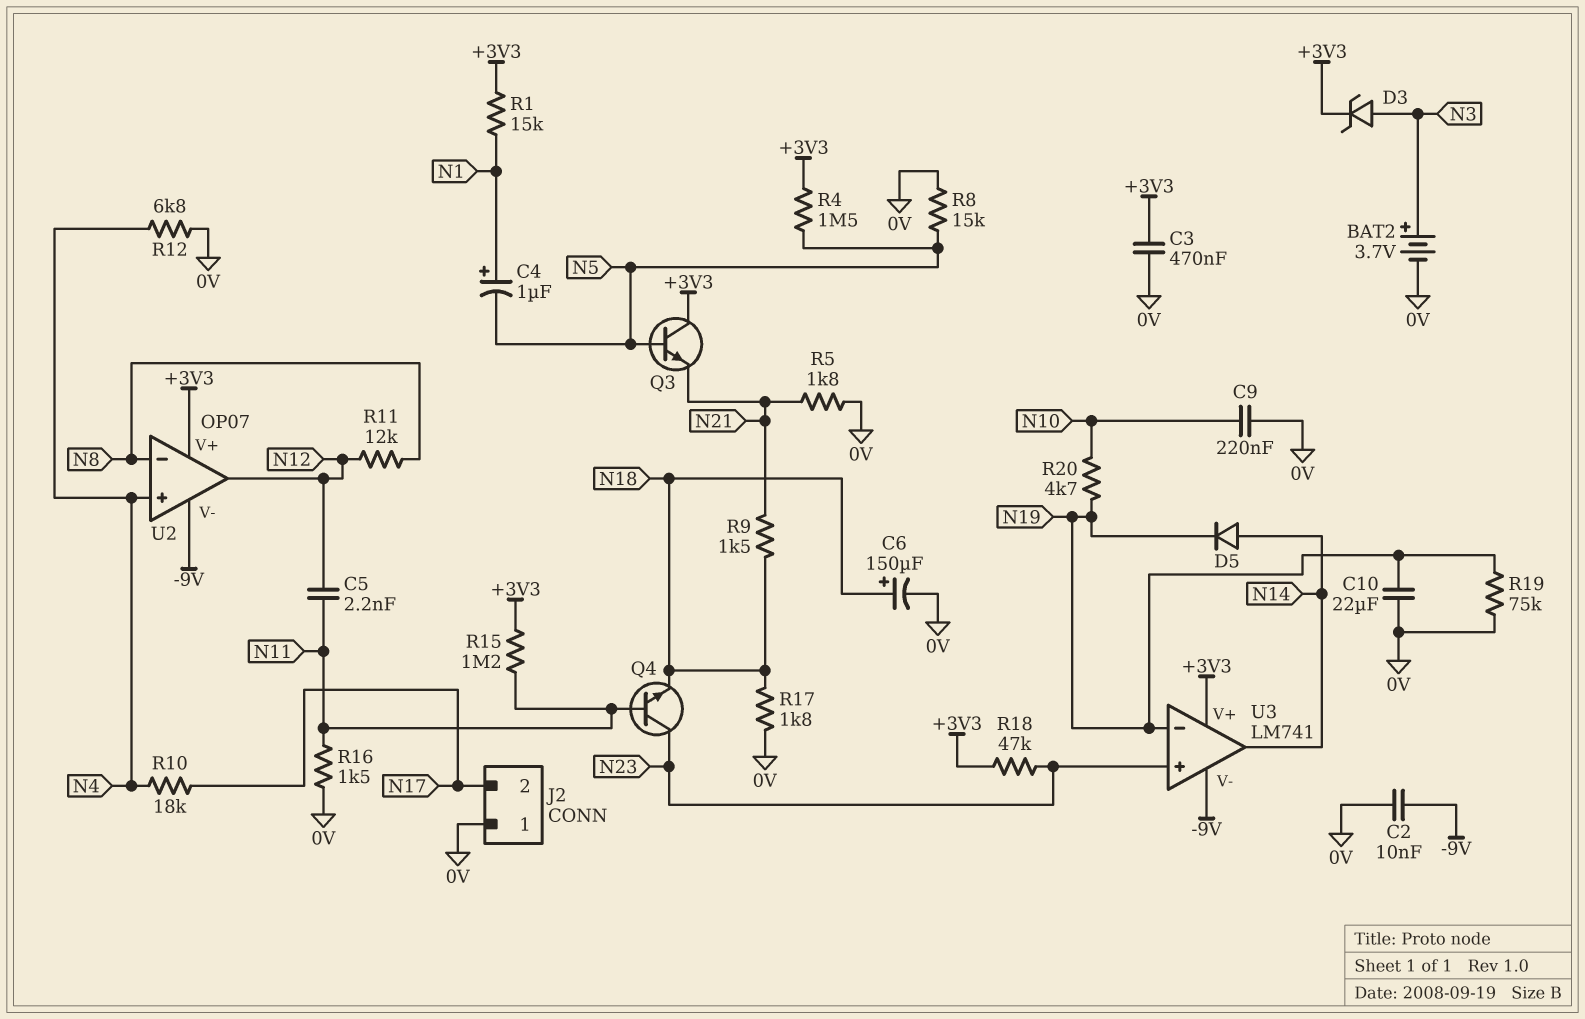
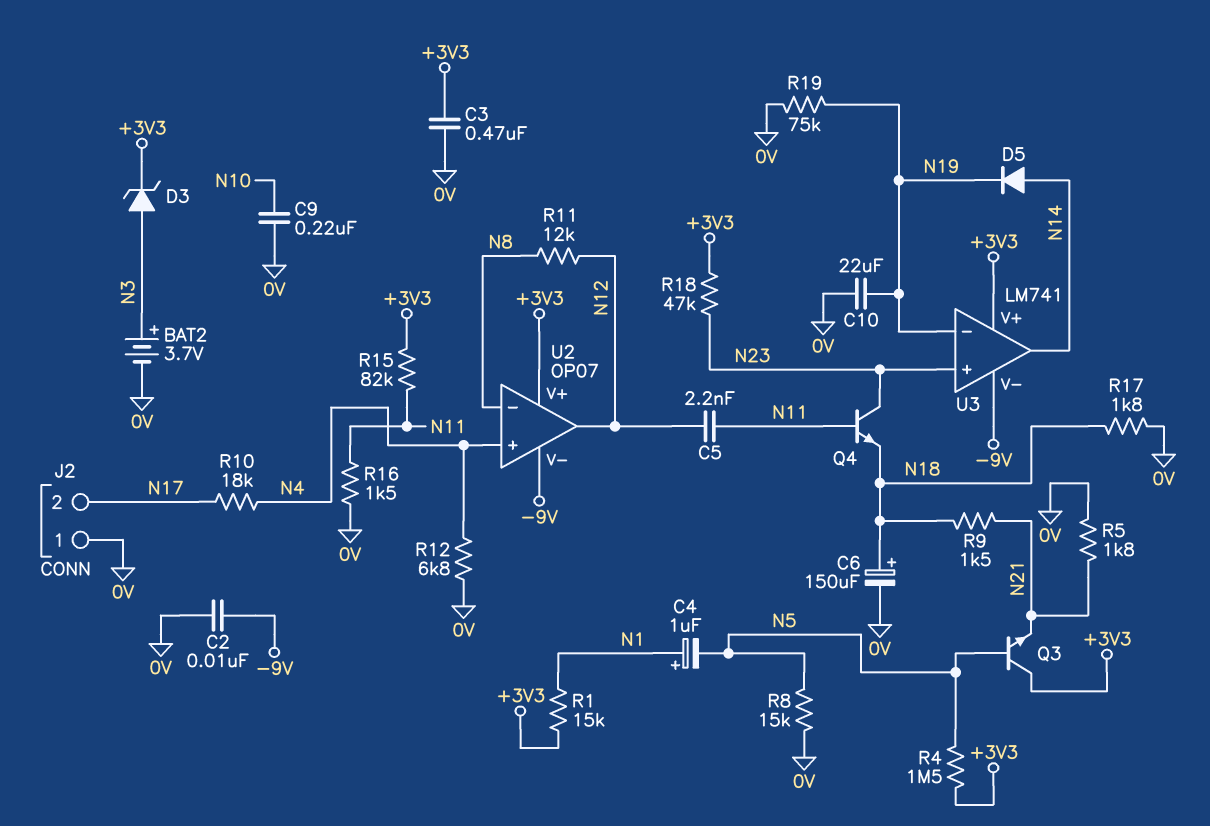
R15: 1.2M (+3V3, N11) -> 82k (+3V3, N11)
R20: 4.7k (N10, N19) -> none

